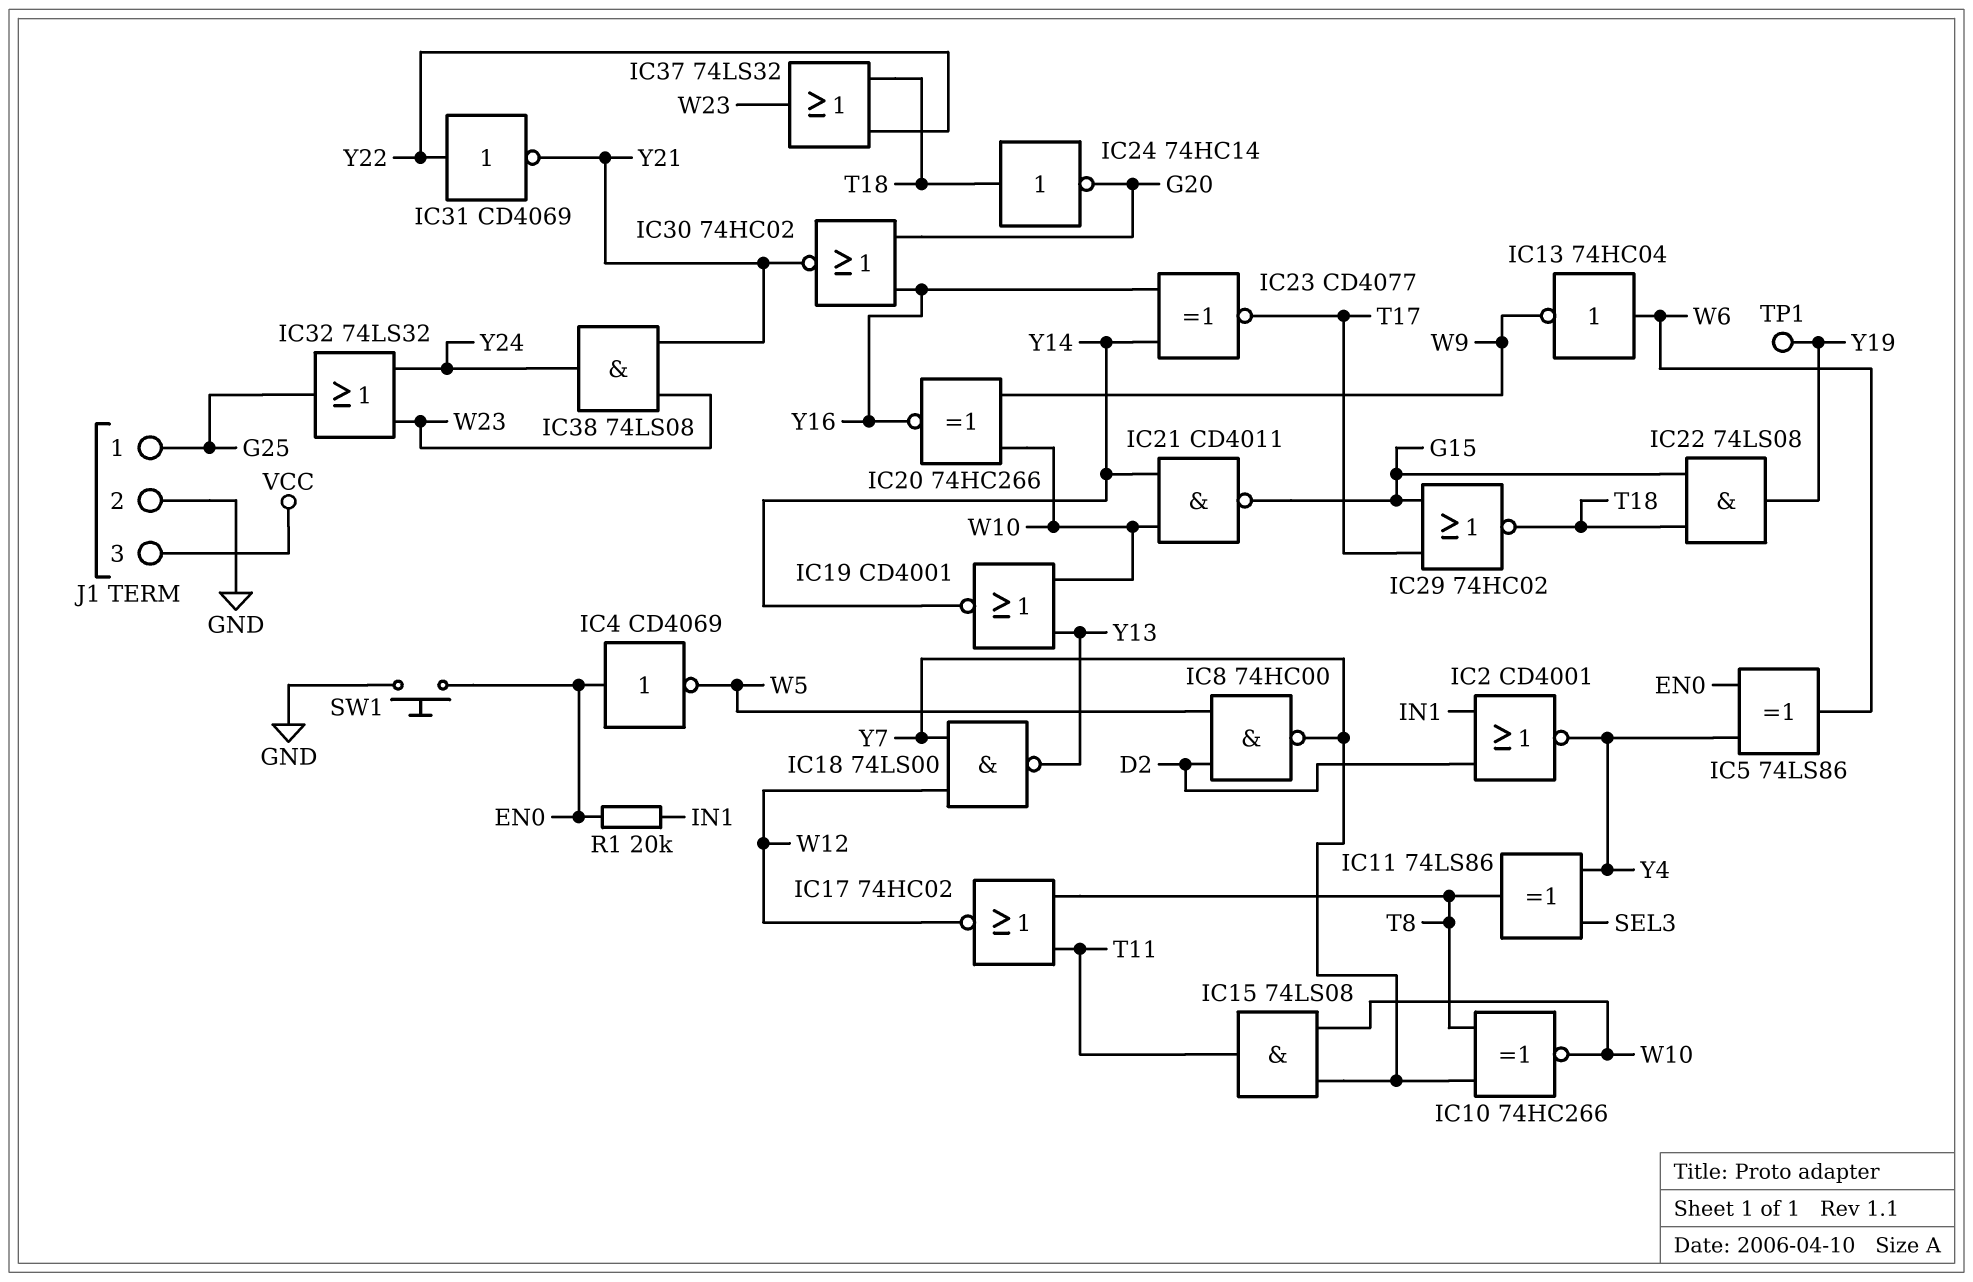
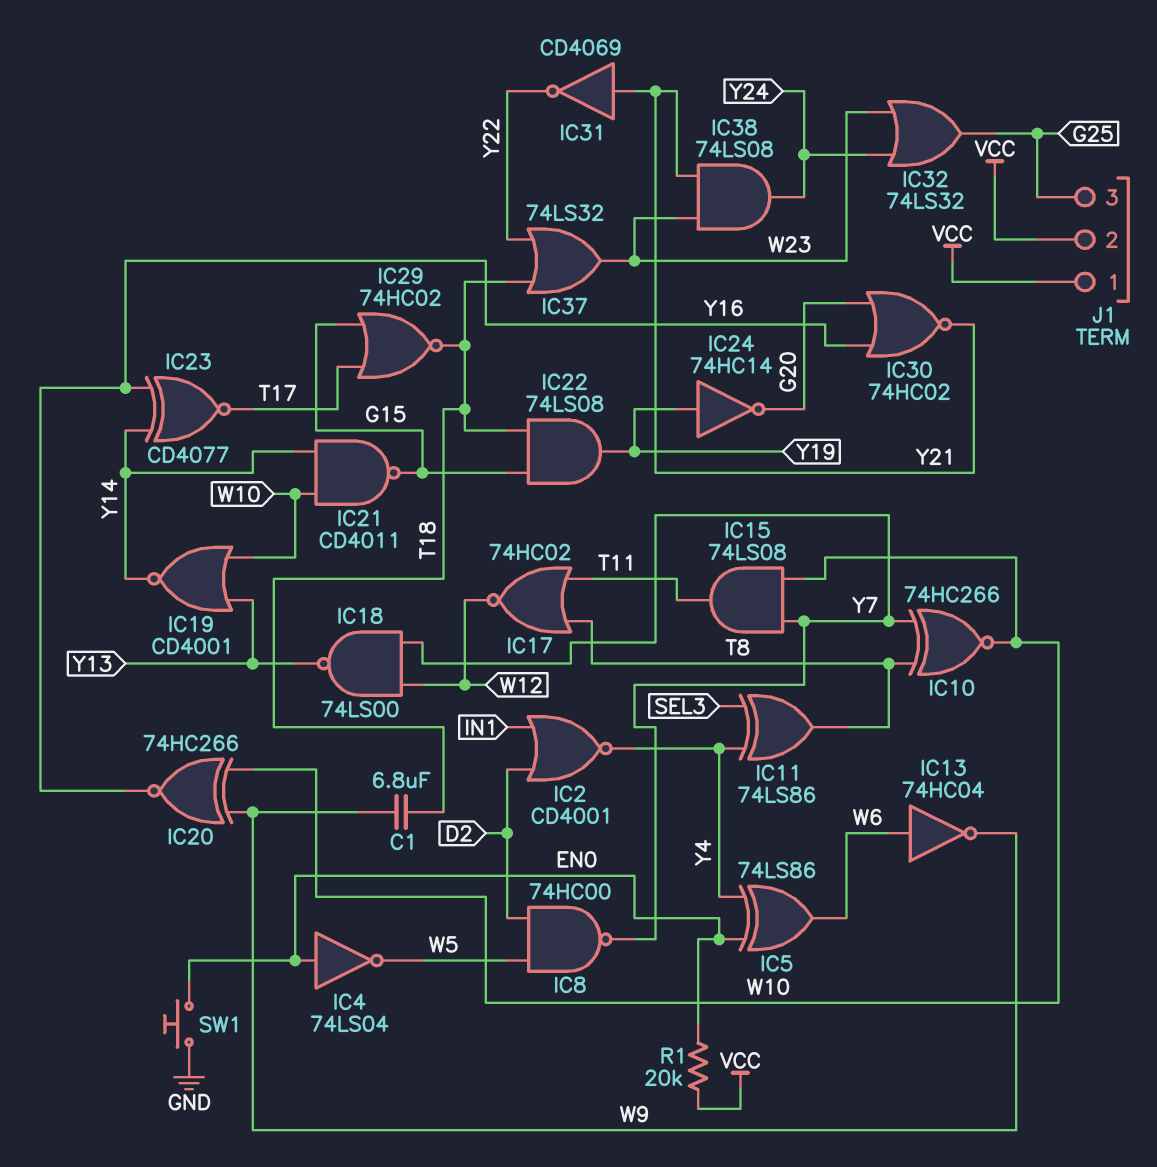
C1: none -> 6.8uF (T18, W9)
IC4: NOT CD4069 (in EN0, out W5) -> NOT 74LS04 (in EN0, out W5)
IC24: NOT 74HC14 (in T18, out G20) -> NOT 74HC14 (in Y19, out G20)
IC31: NOT CD4069 (in Y22, out Y21) -> NOT CD4069 (in Y21, out Y22)
J1 pin 1: G25 -> VCC
J1 pin 2: GND -> VCC
J1 pin 3: VCC -> G25
R1: 20k (EN0, IN1) -> 20k (EN0, VCC)
TP1: test point (Y19) -> none

